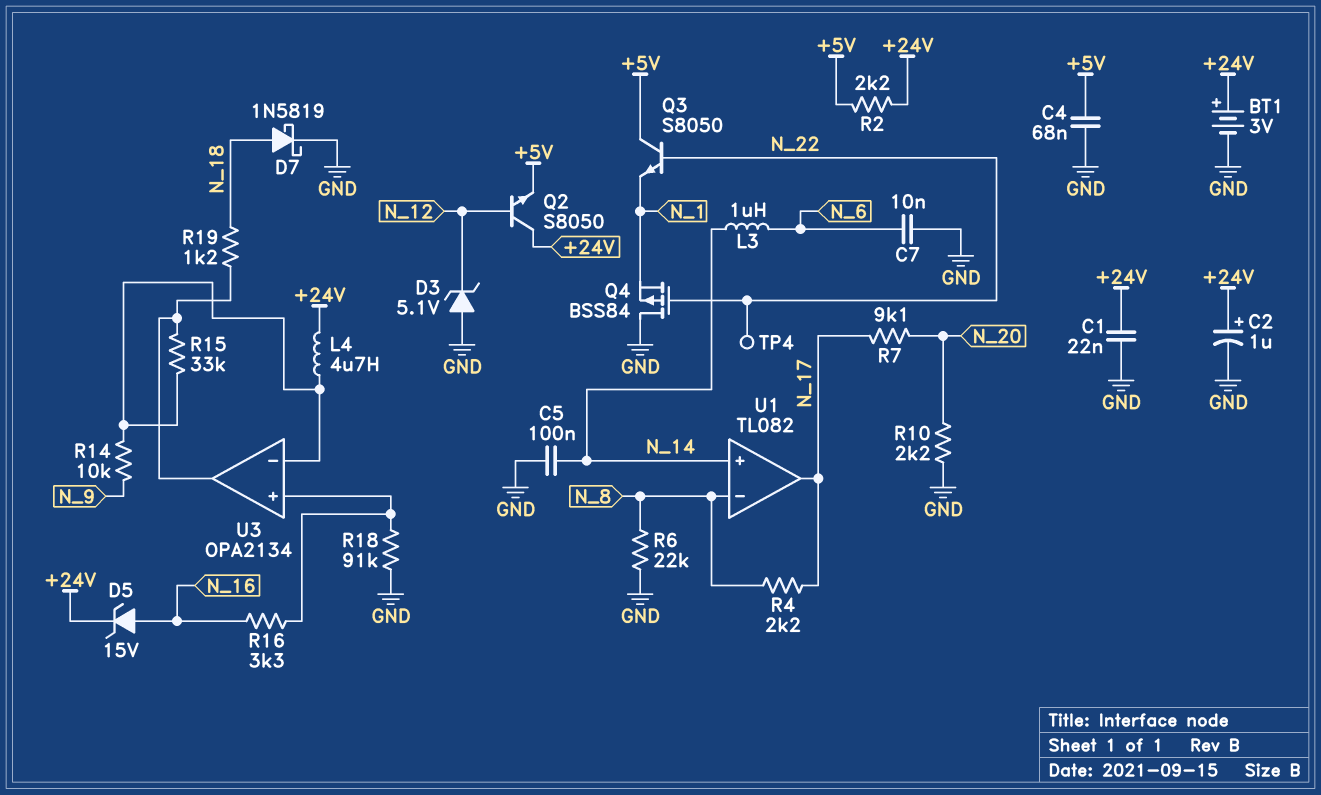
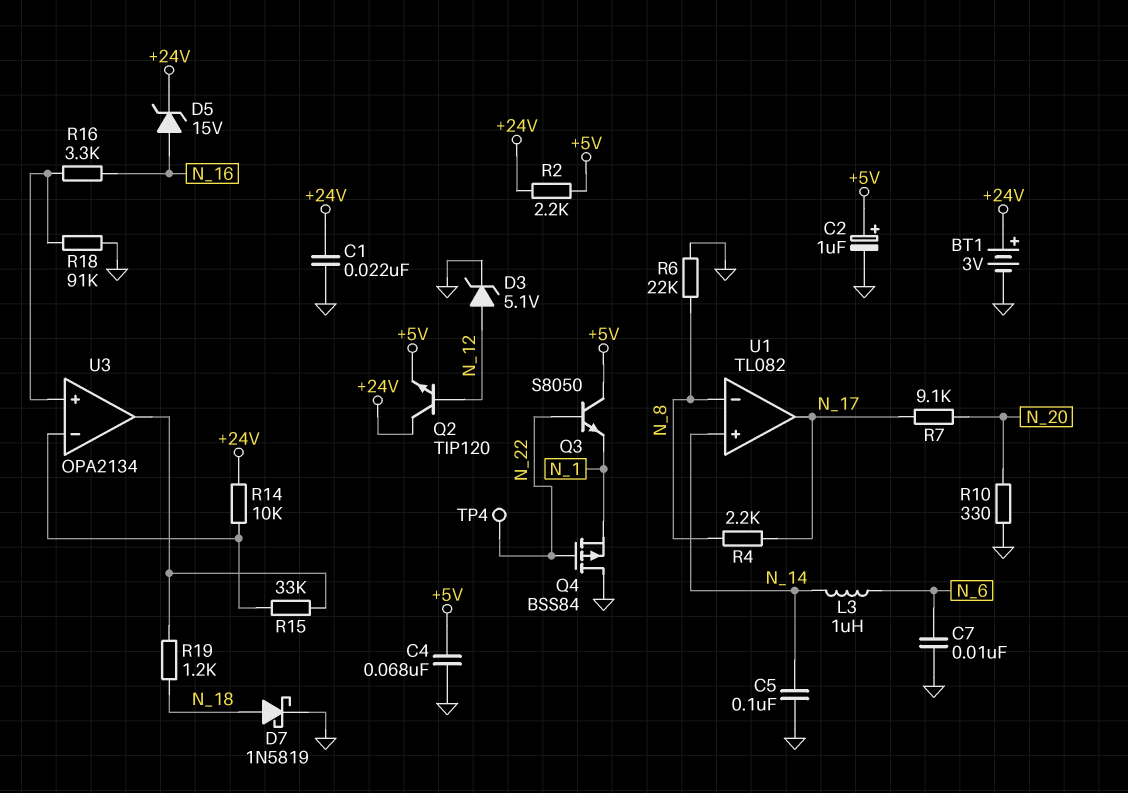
C2: 1uF (plus +24V, minus GND) -> 1uF (plus +5V, minus GND)
D3: zener 5.1V (A GND, K N_12) -> zener 5.1V (A N_12, K GND)
L4: 4.7uH (+24V, U3/in-) -> none
Q2: NPN S8050 (B N_12, C +24V, E +5V) -> NPN TIP120 (B N_12, C +24V, E +5V)
R10: 2.2k (GND, N_20) -> 330 (GND, N_20)
R14: 10k (N_9, U3/in-) -> 10k (+24V, U3/in-)

